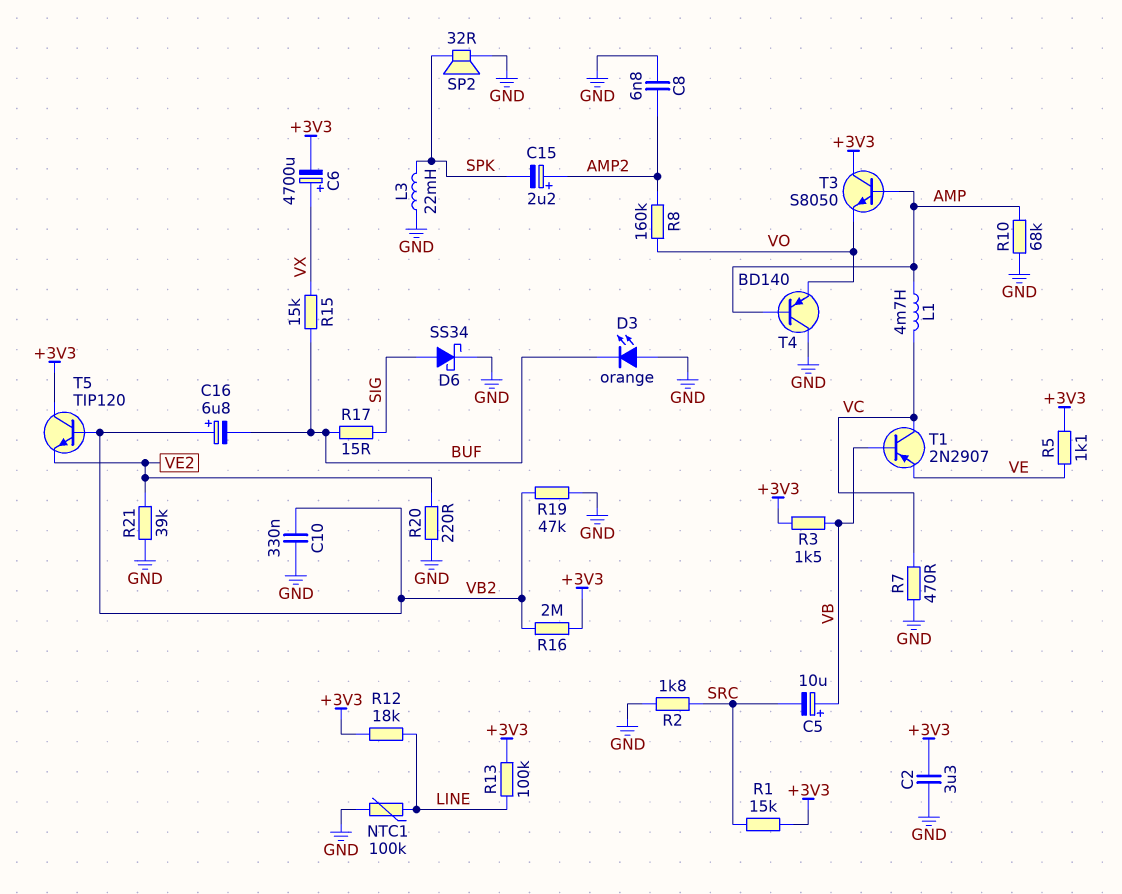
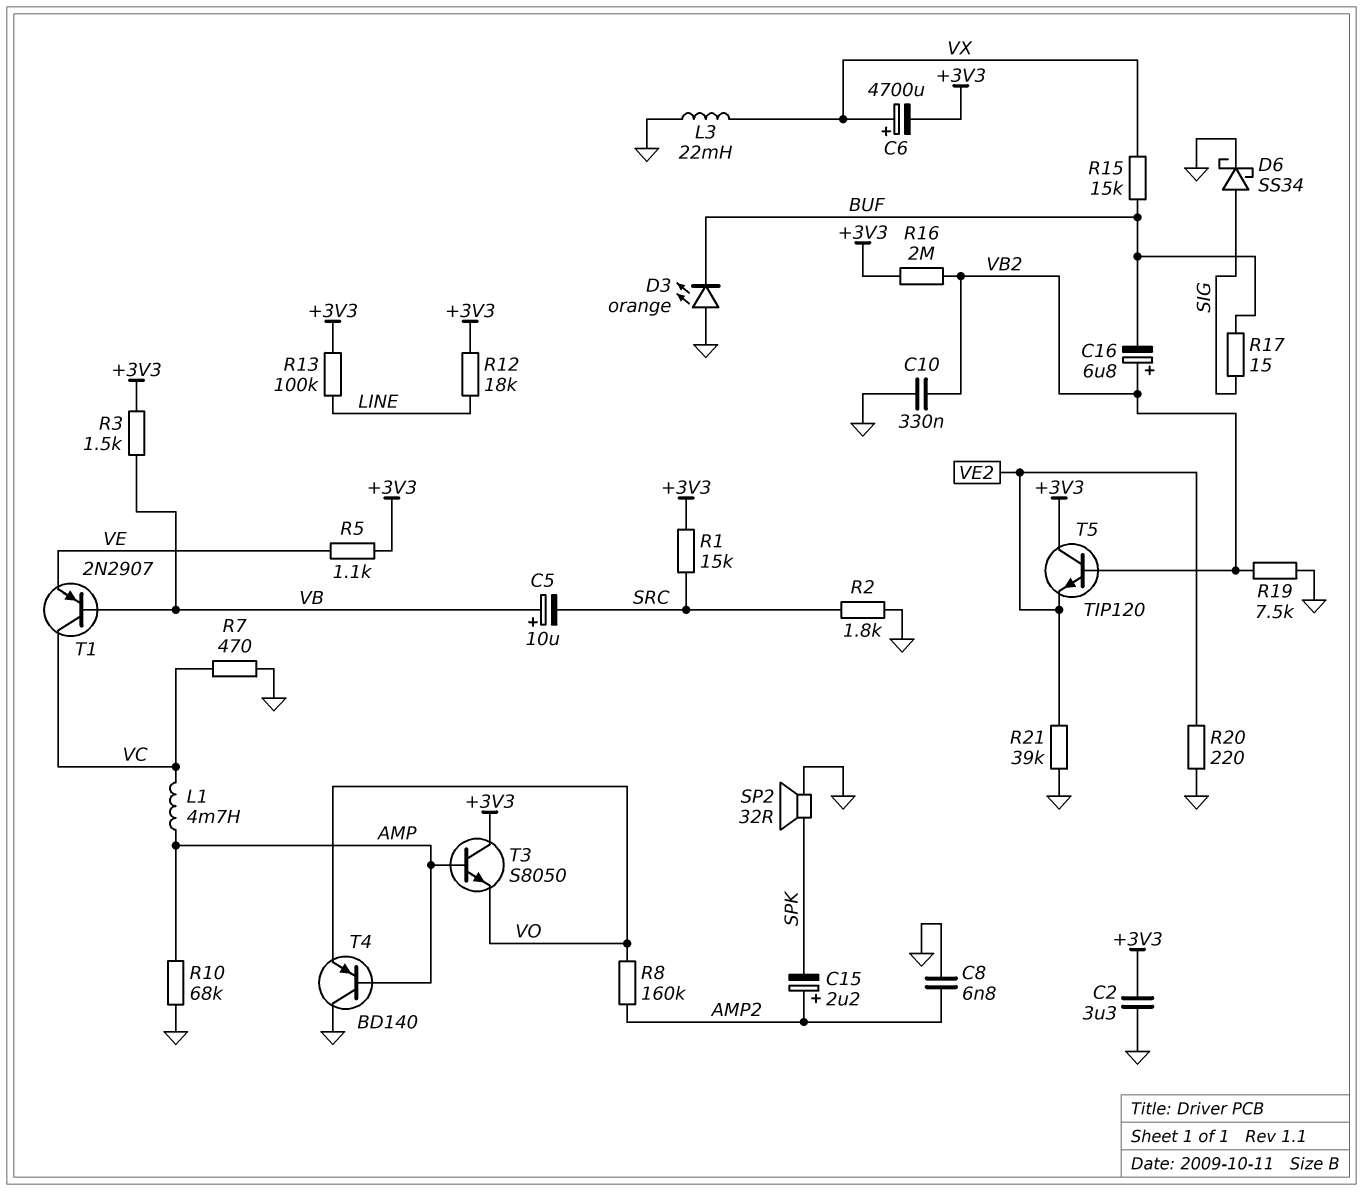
L3: 22mH (GND, SPK) -> 22mH (GND, VX)
NTC1: 100k (GND, LINE) -> none
R19: 47k (GND, VB2) -> 7.5k (GND, VB2)

